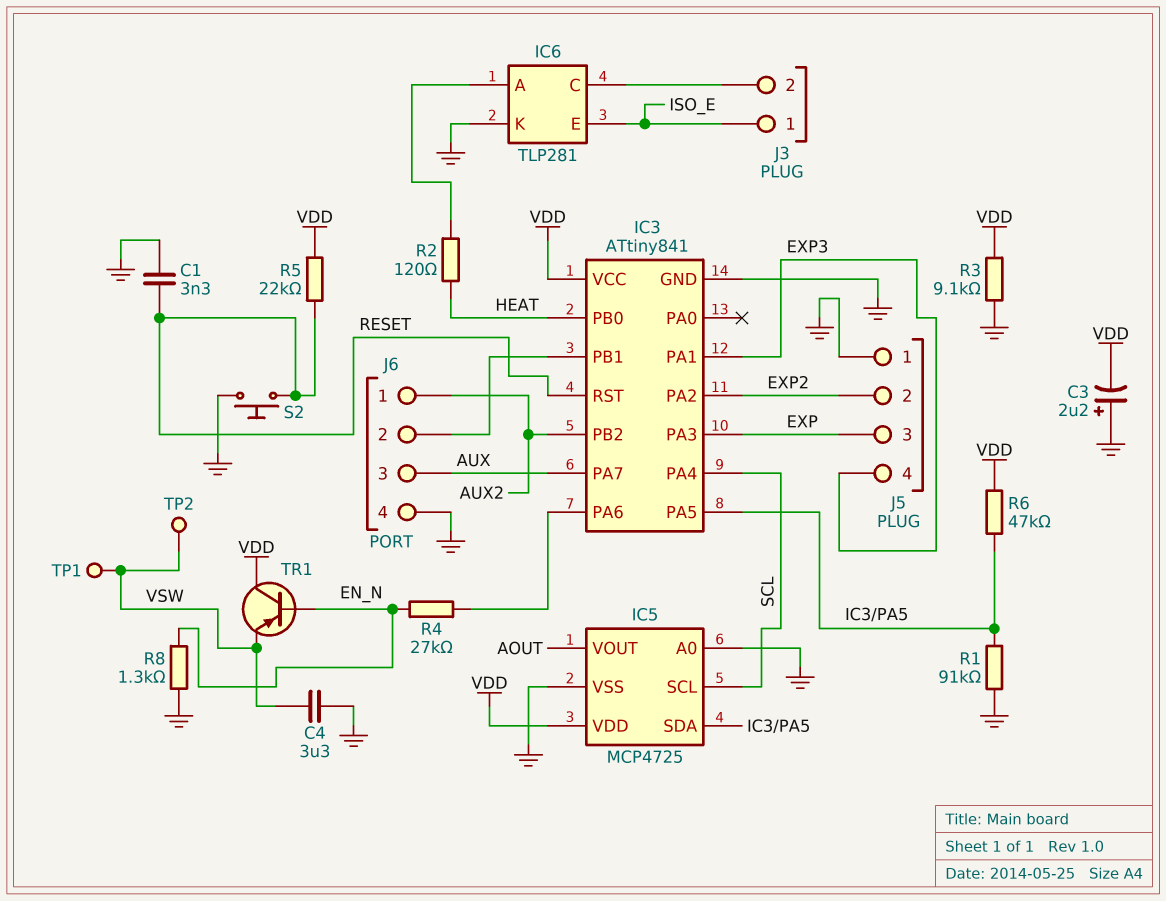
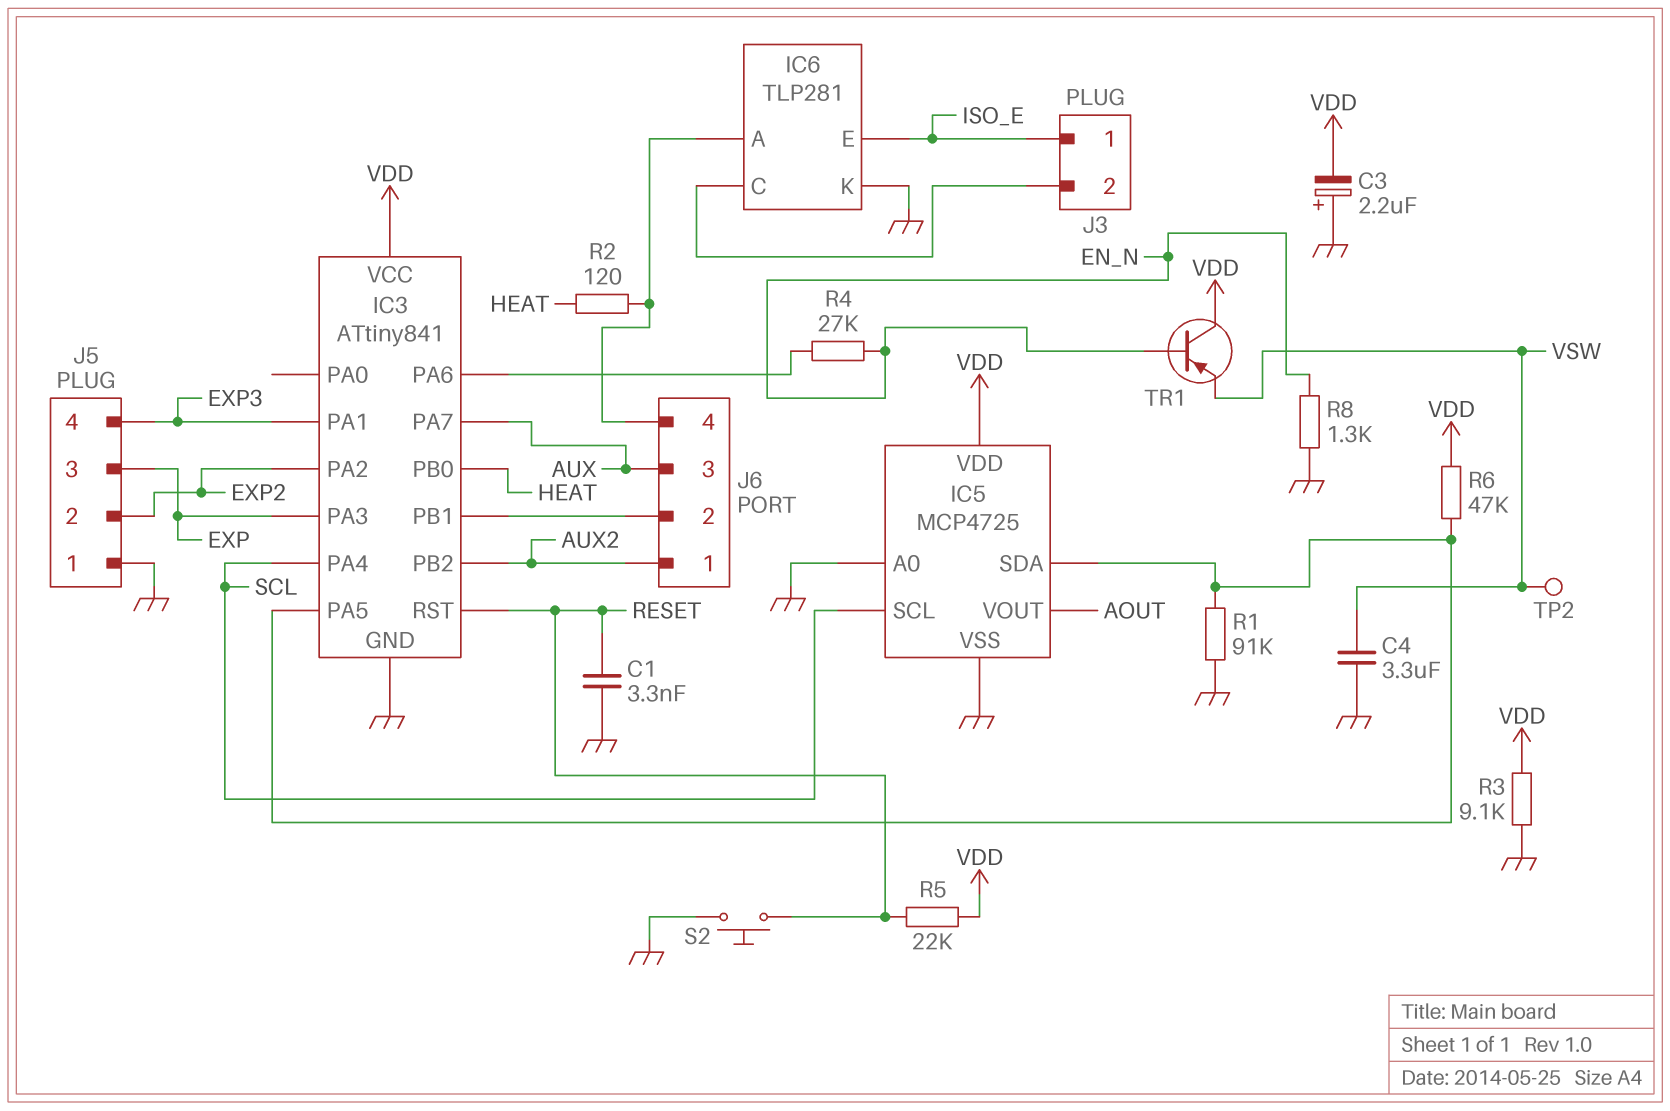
J6 pin 4: GND -> IC6/A
TP1: test point (VSW) -> none

